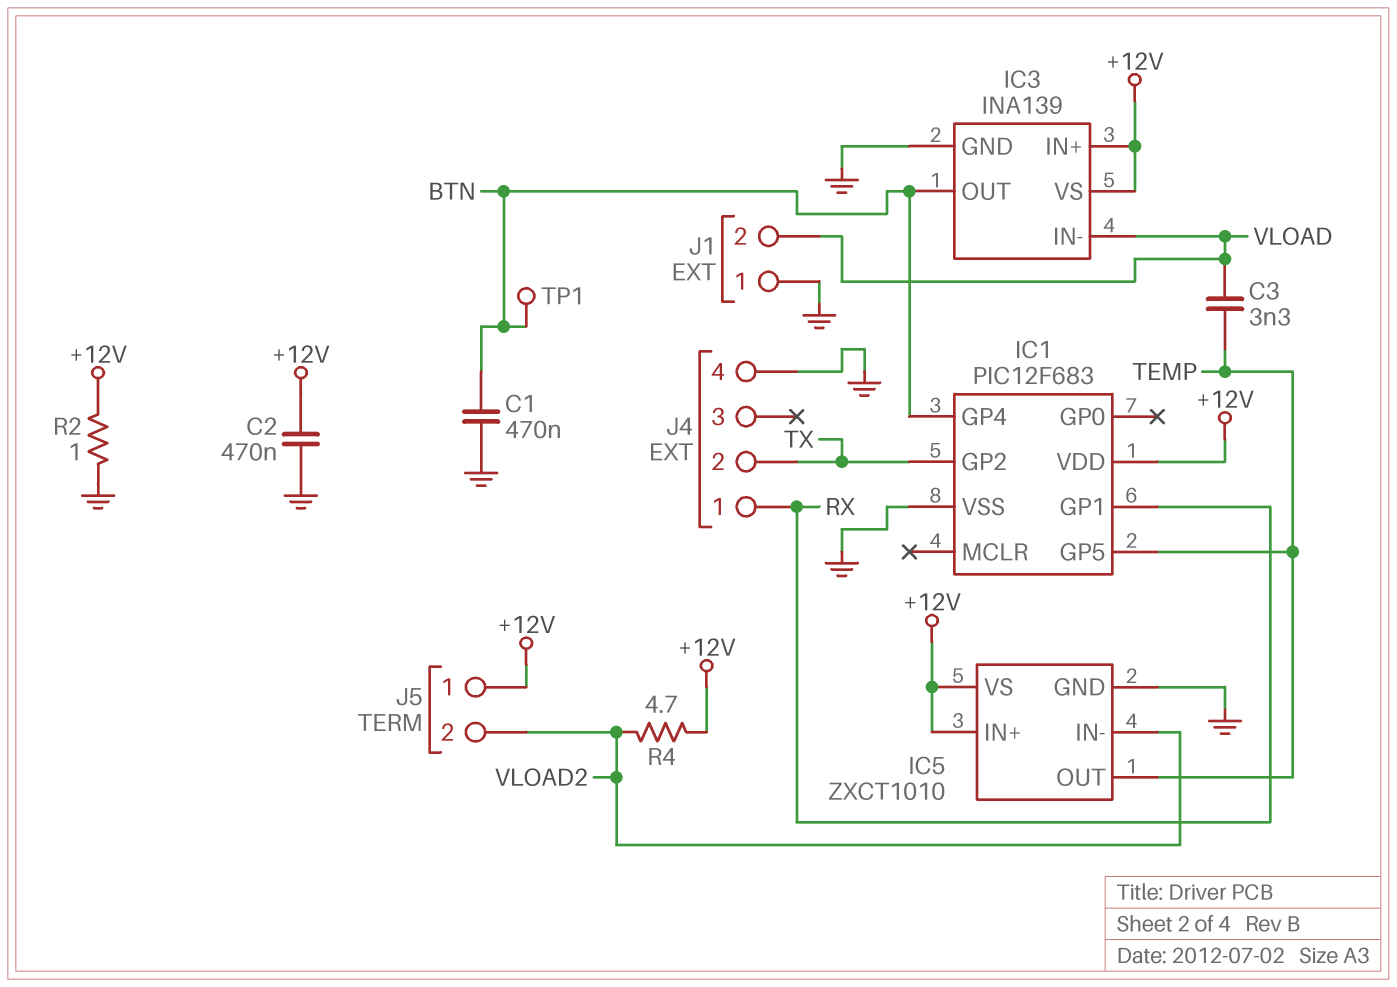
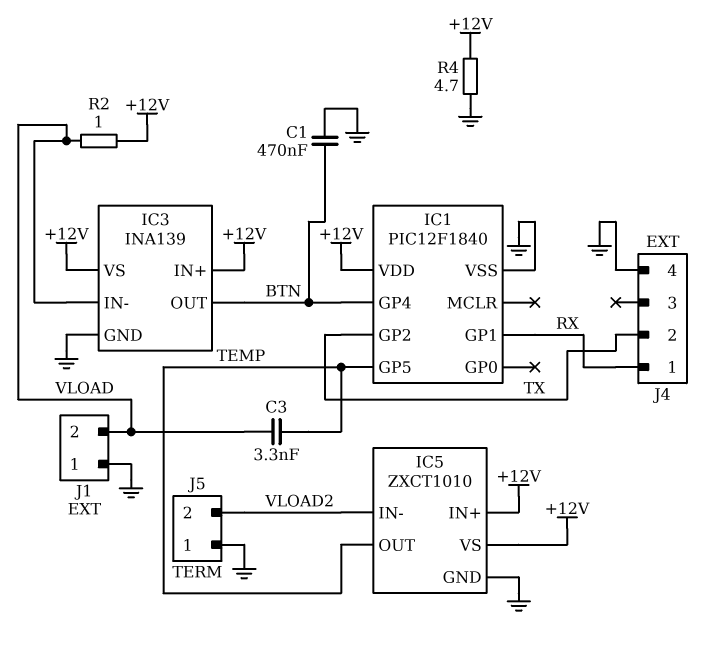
C2: 470nF (+12V, GND) -> none
IC1: PIC12F683 -> PIC12F1840
J5 pin 1: +12V -> GND
R2: 1 (+12V, GND) -> 1 (+12V, VLOAD)
R4: 4.7 (+12V, VLOAD2) -> 4.7 (+12V, GND)
TP1: test point (BTN) -> none

